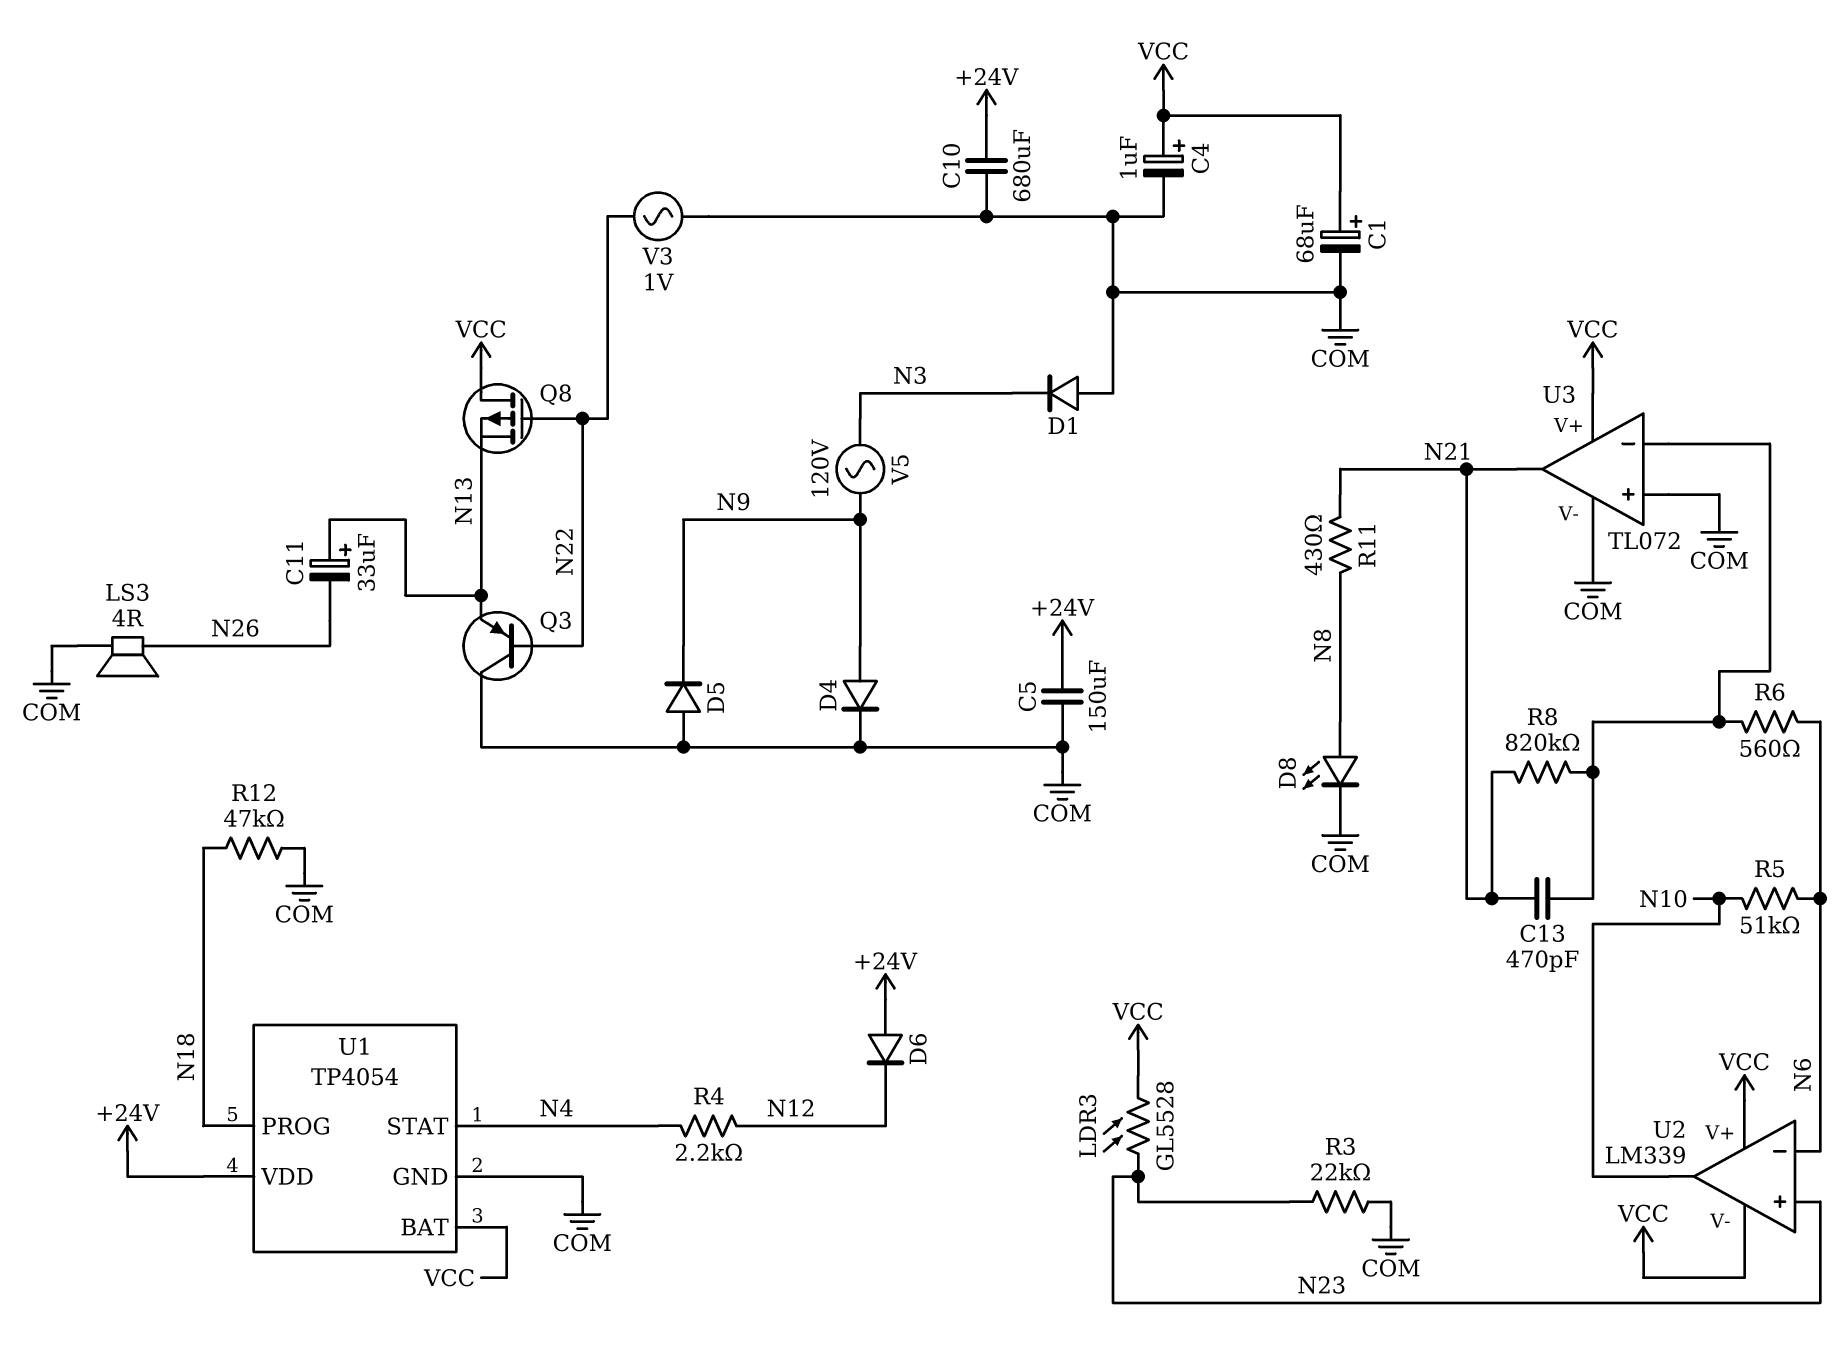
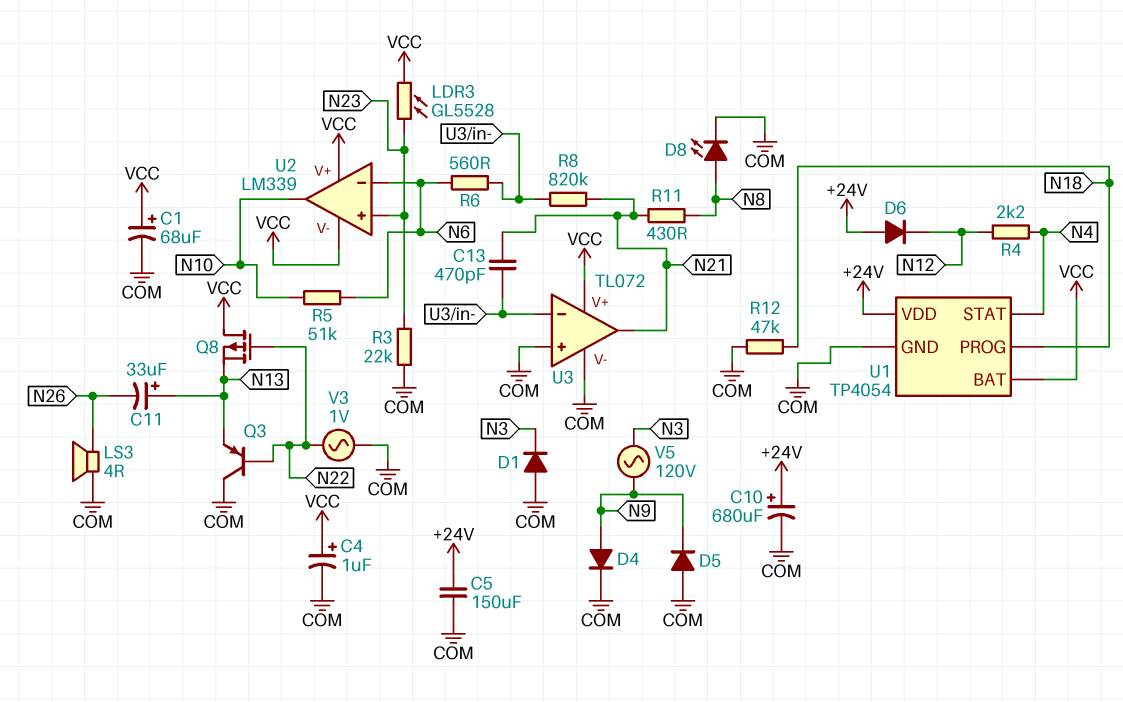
C10: 680uF (+24V, COM) -> 680uF (plus +24V, minus COM)

